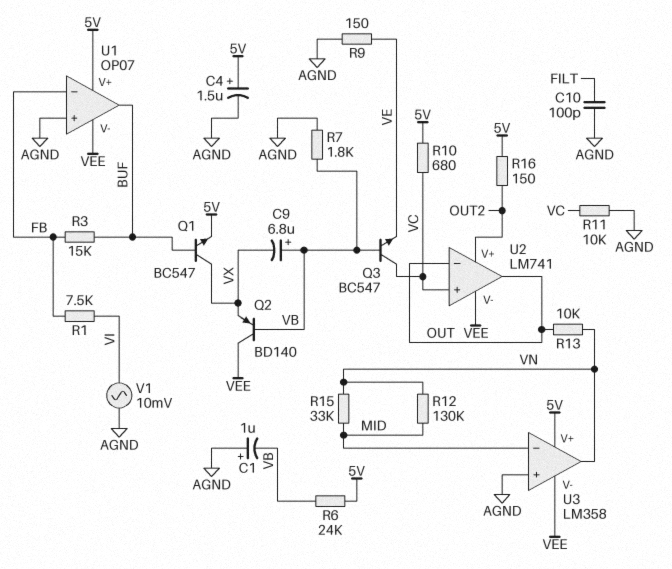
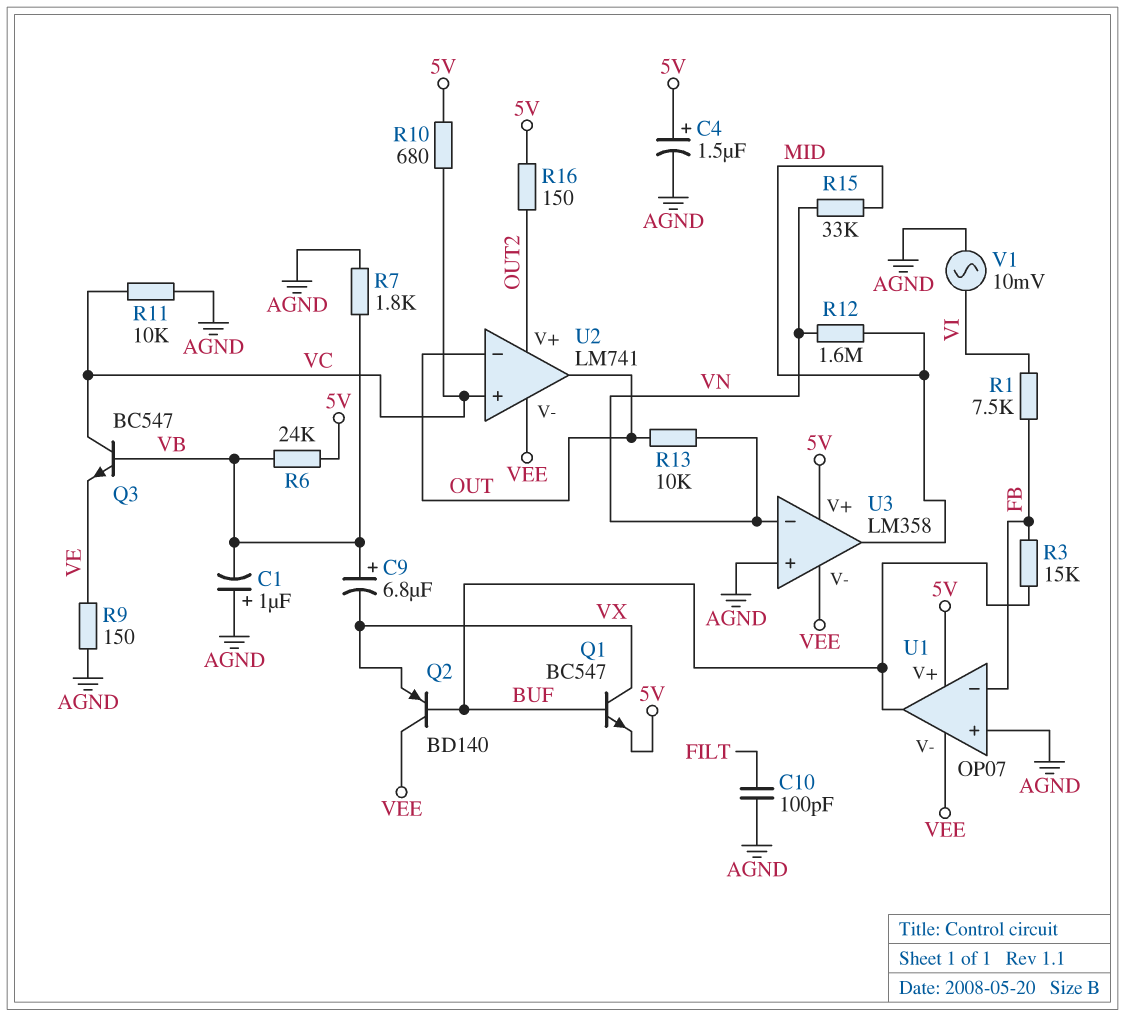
Q2: PNP BD140 (B VB, C VEE, E VX) -> PNP BD140 (B BUF, C VEE, E VX)
R12: 130k (MID, VN) -> 1.6M (MID, VN)
U3 pin in-: MID -> VN
U3 pin out: VN -> MID

